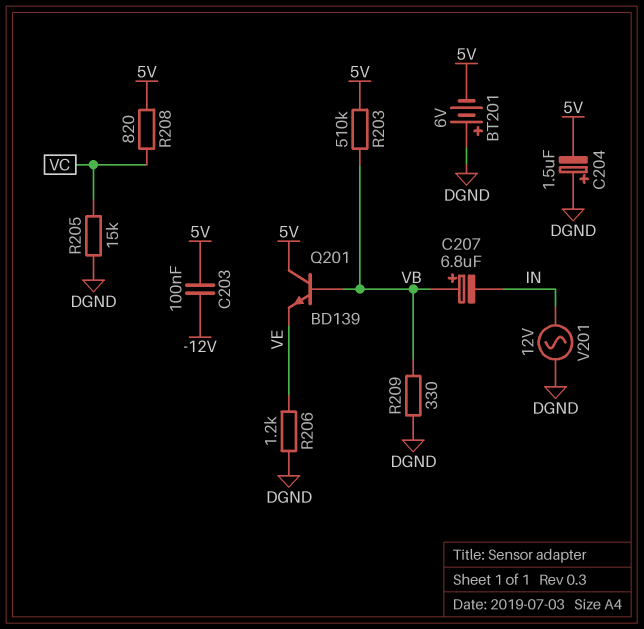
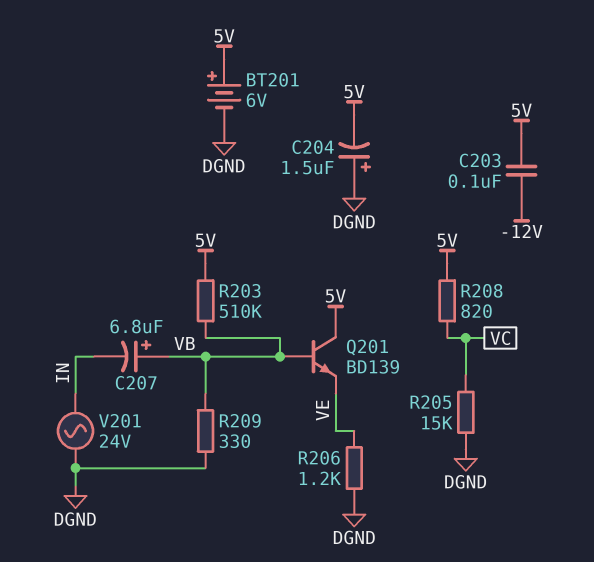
BT201: 6V (plus DGND, minus 5V) -> 6V (plus 5V, minus DGND)
V201: AC 12V (DGND, IN) -> AC 24V (DGND, IN)

